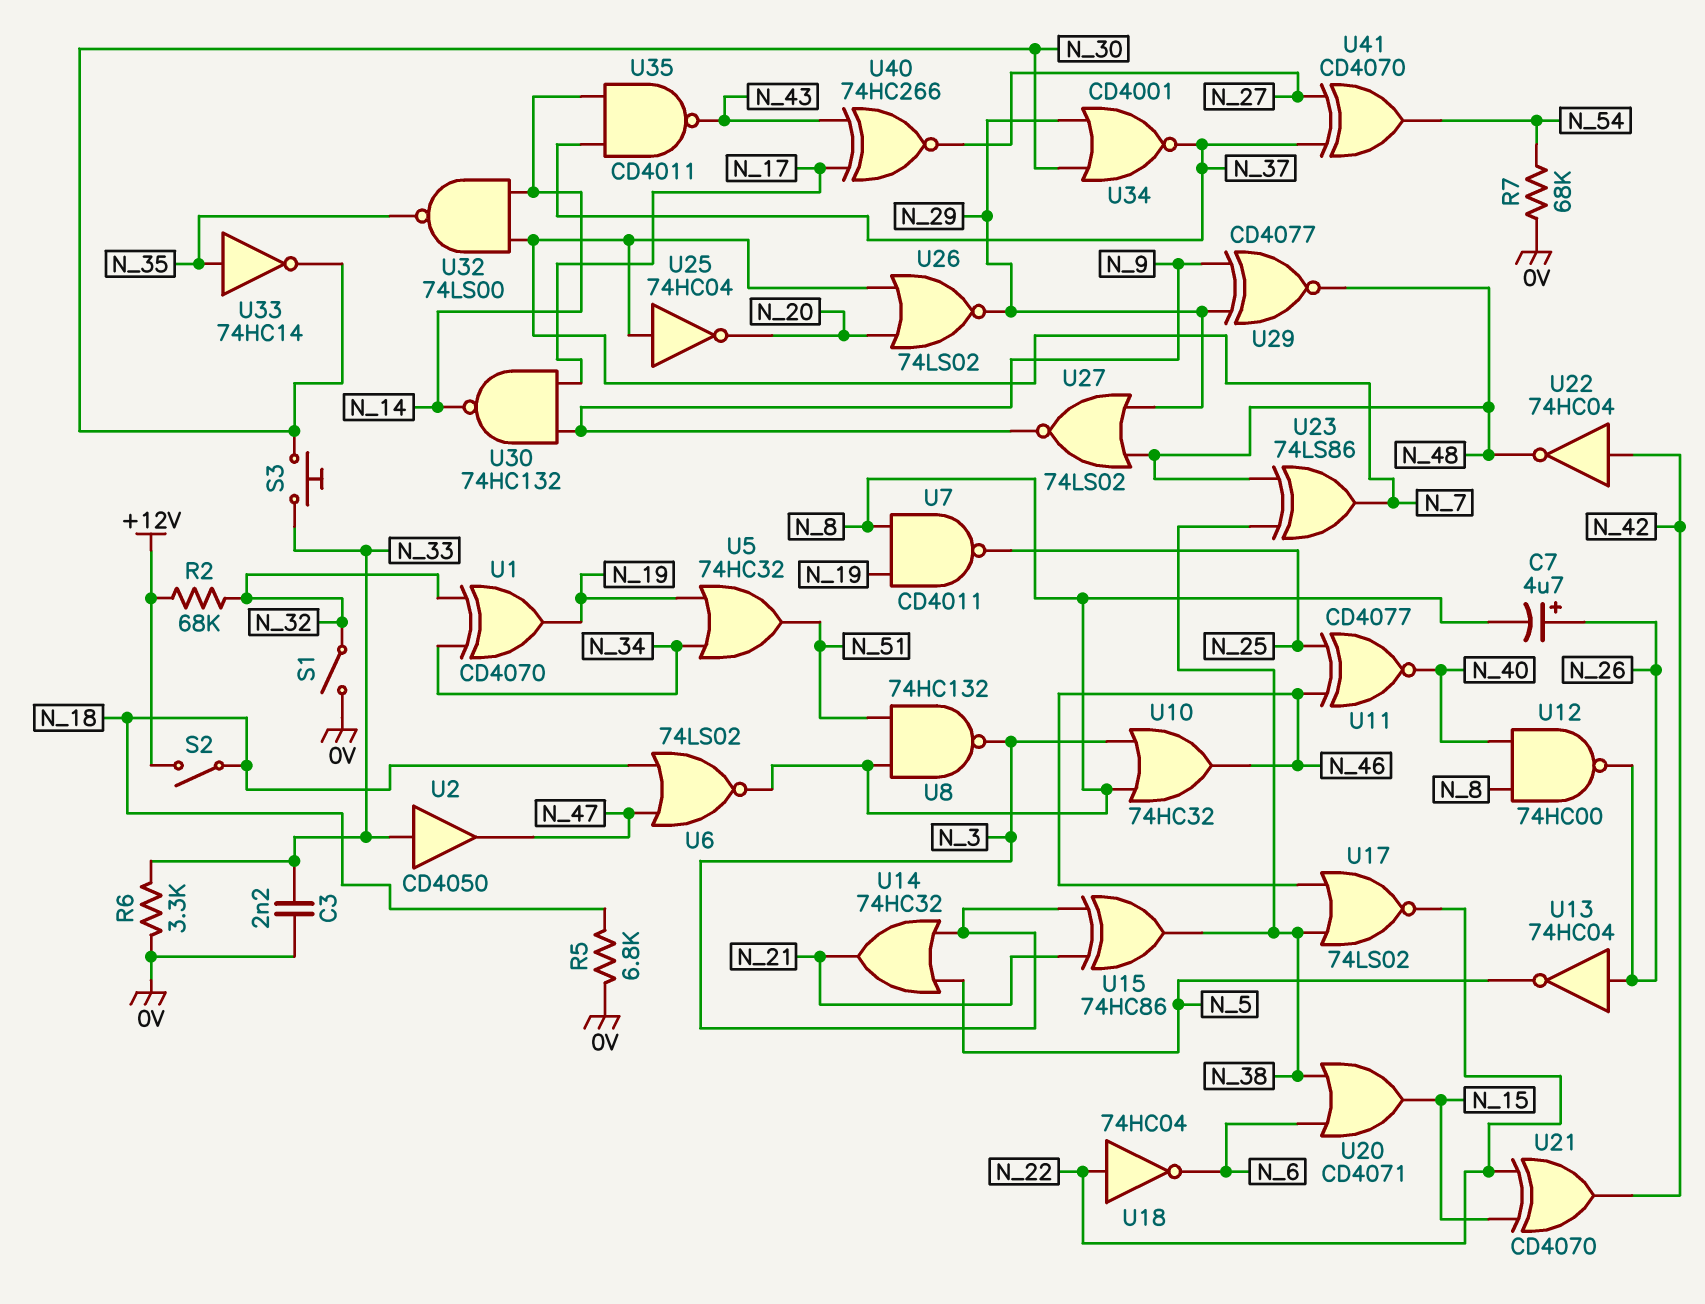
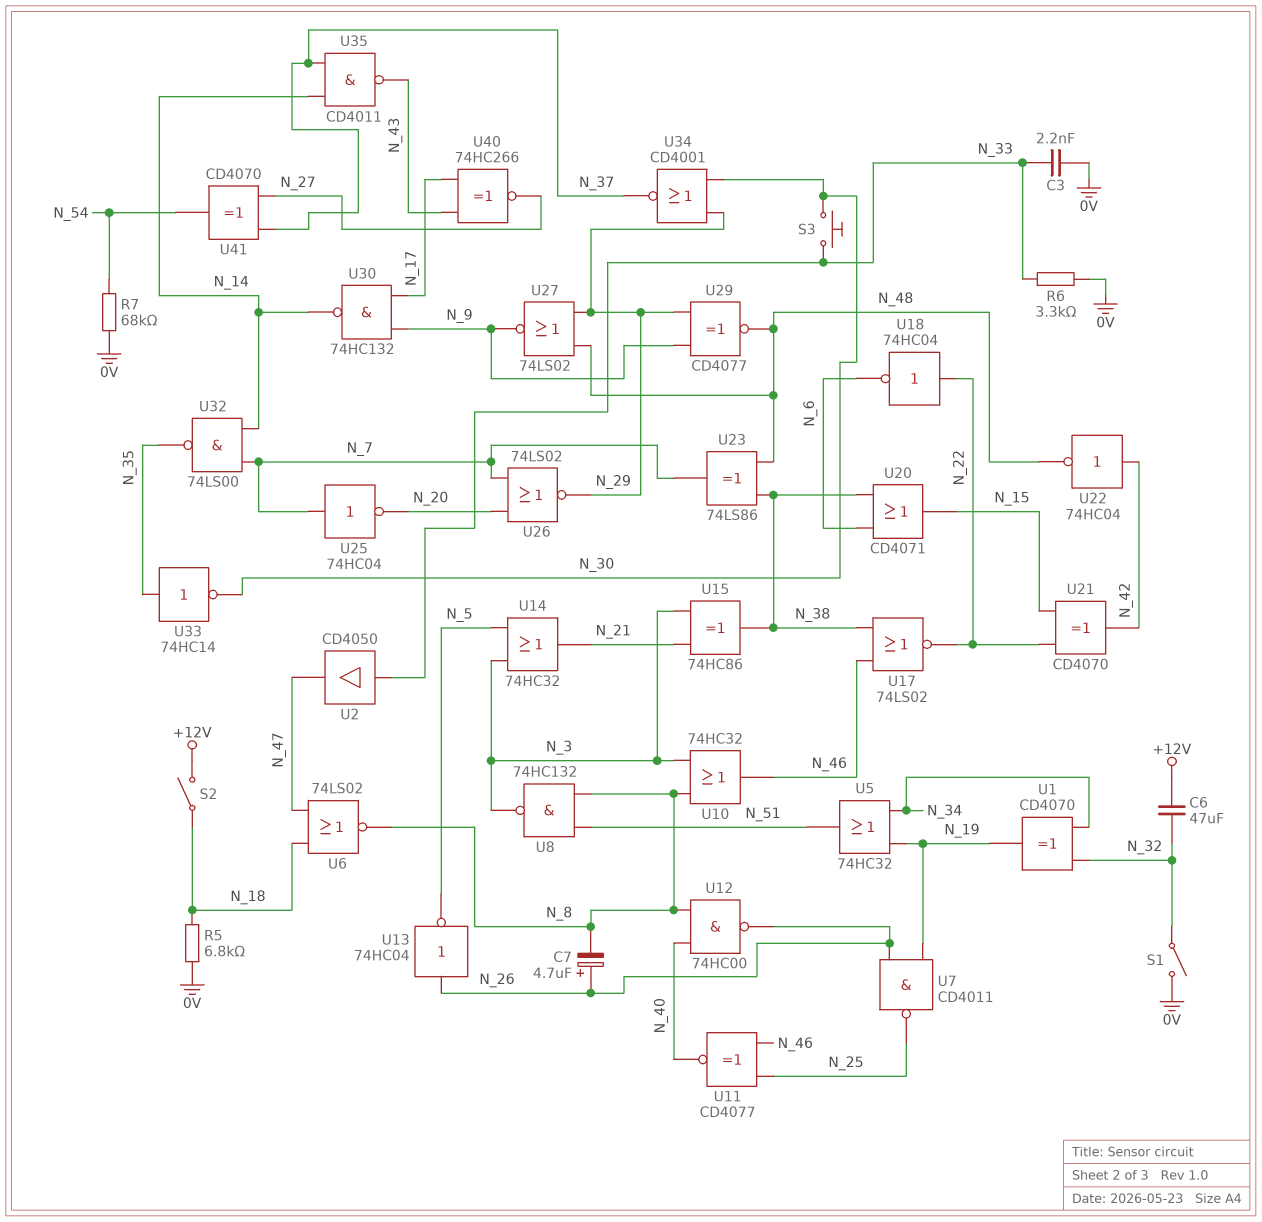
C6: none -> 47uF (+12V, N_32)
R2: 68k (+12V, N_32) -> none
U7: NAND CD4011 (in N_8, in N_19, out N_25) -> NAND CD4011 (in N_19, in N_26, out N_25)

